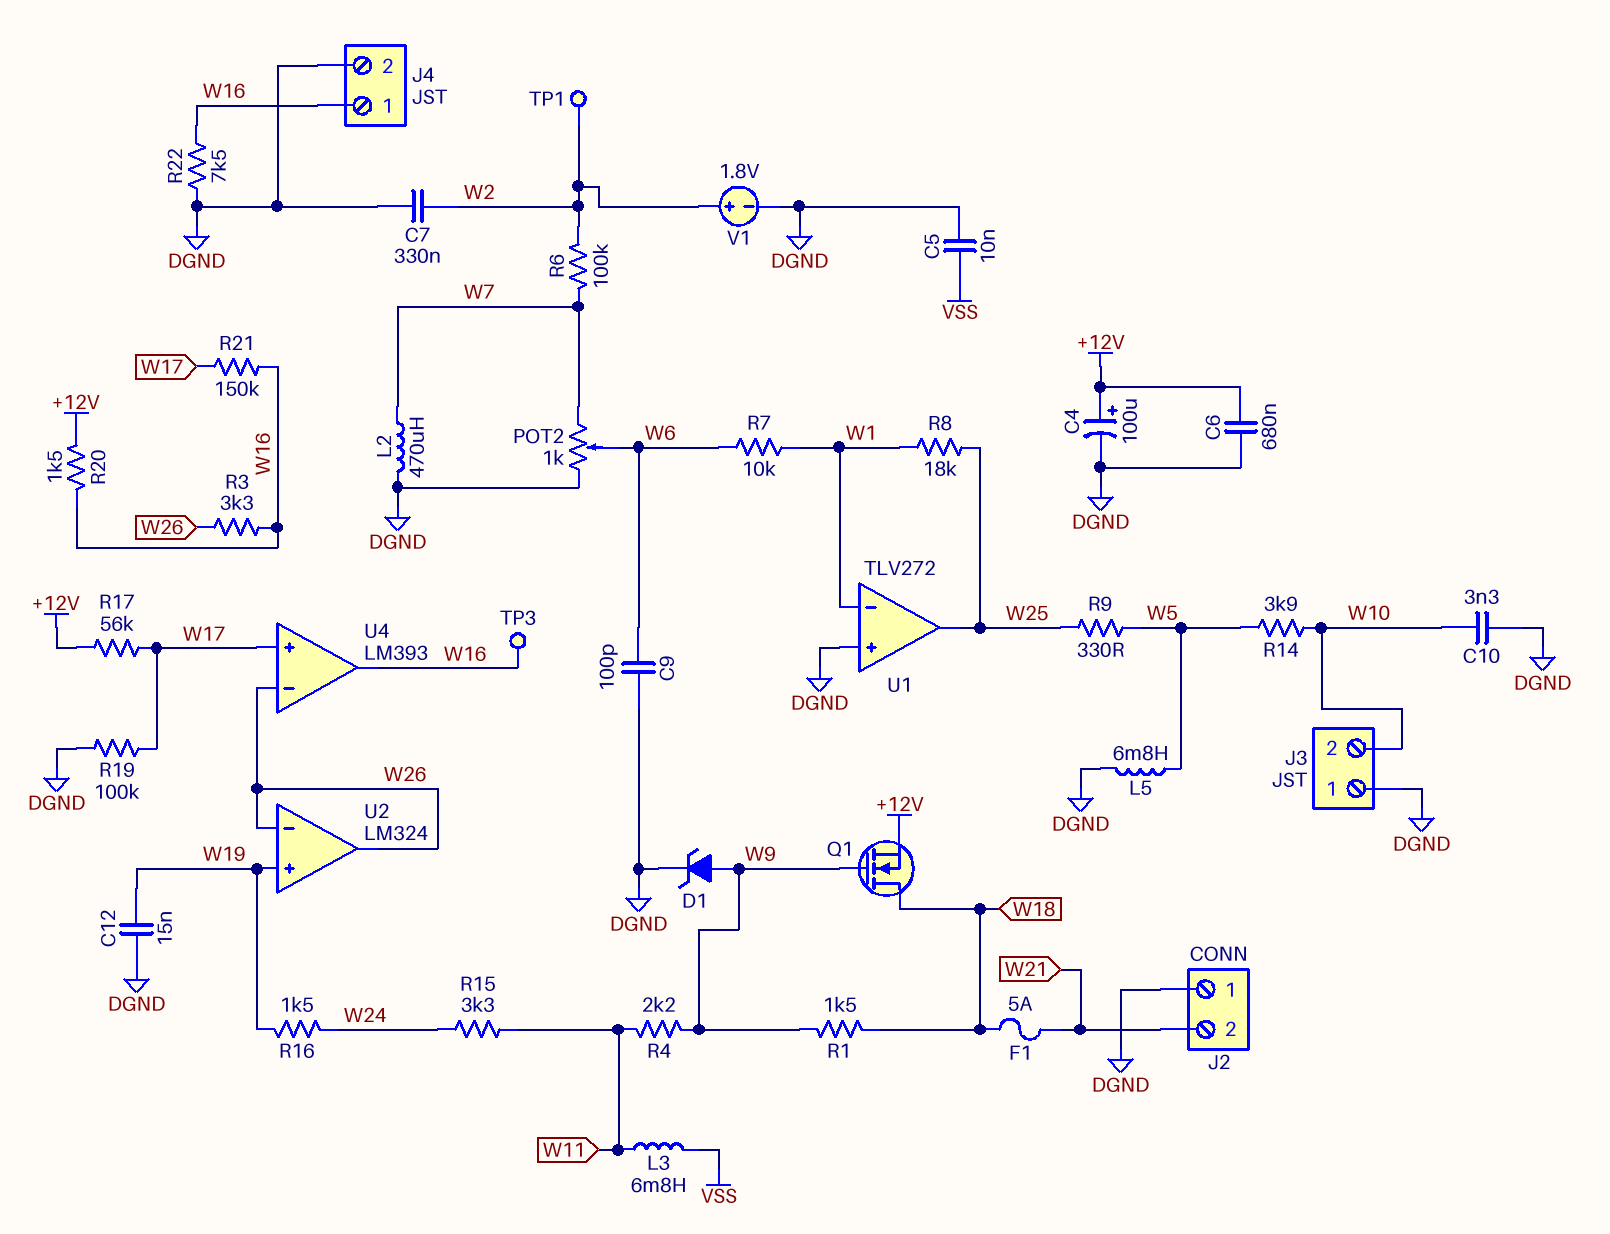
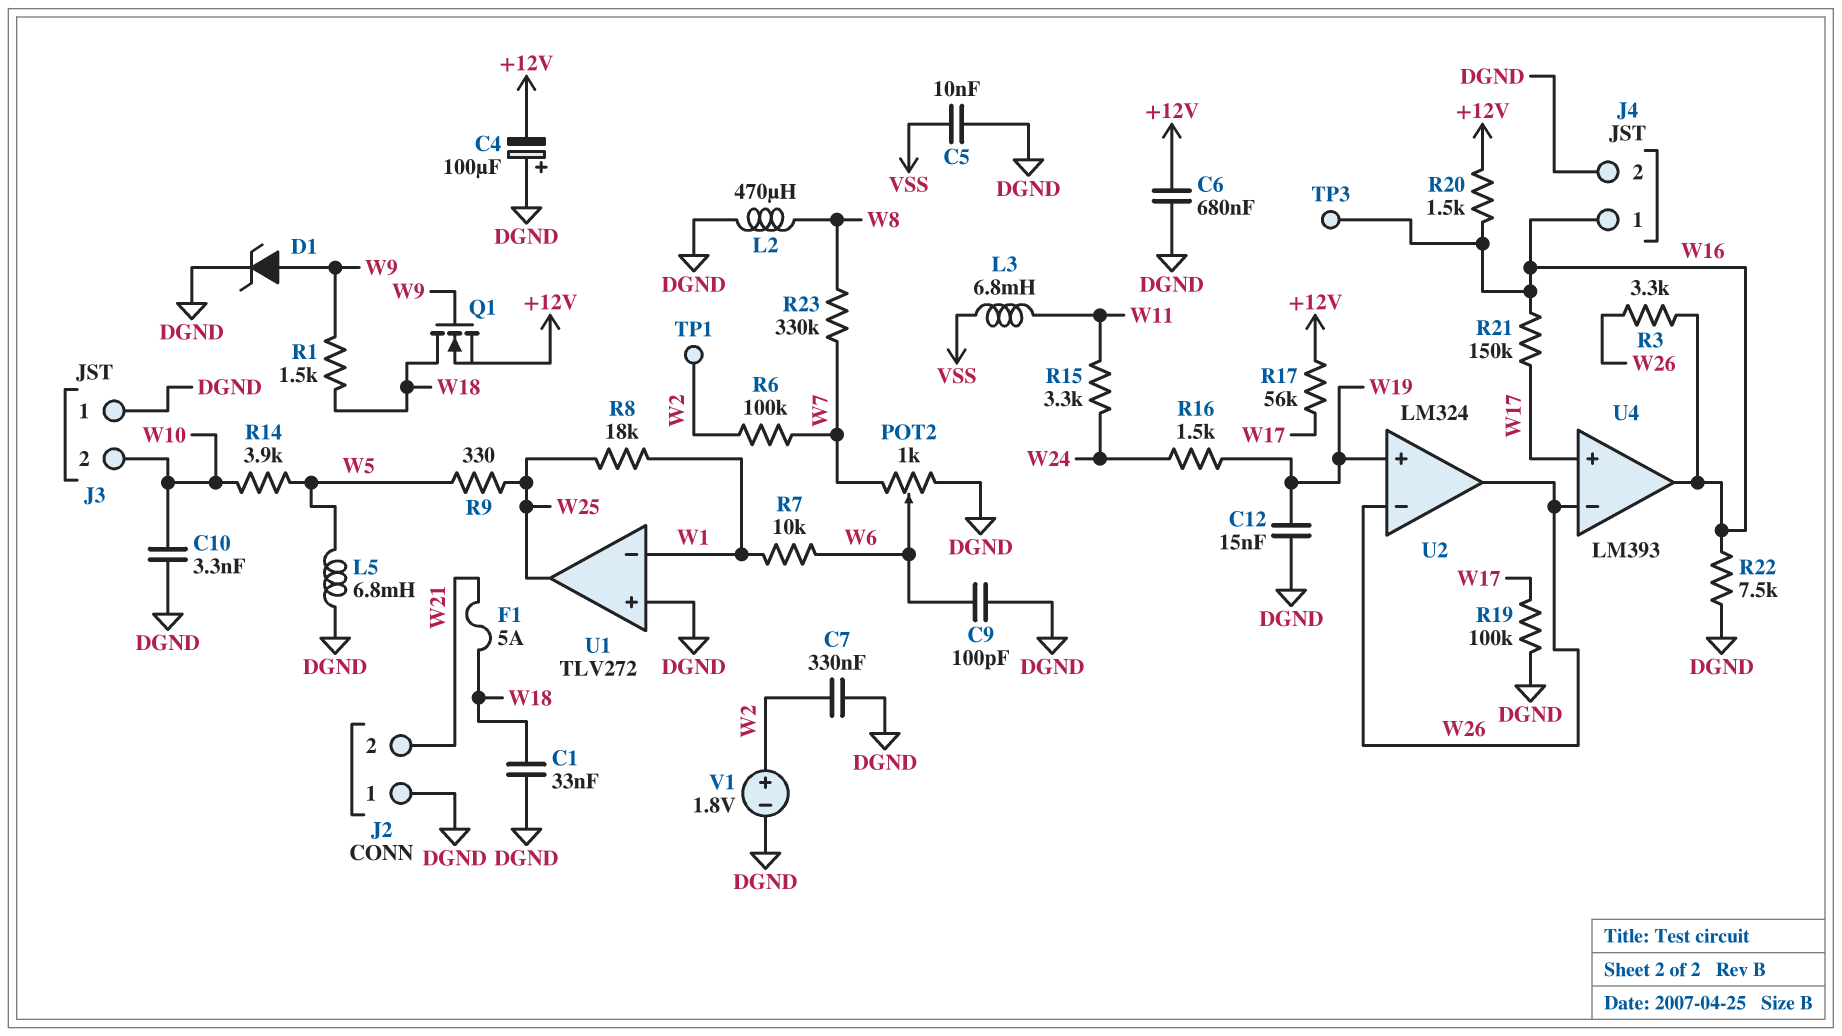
C1: none -> 33nF (DGND, W18)
C4: 100uF (plus +12V, minus DGND) -> 100uF (plus DGND, minus +12V)
L2: 470uH (DGND, W7) -> 470uH (DGND, W8)
R4: 2.2k (W9, W11) -> none
R23: none -> 330k (W7, W8)

